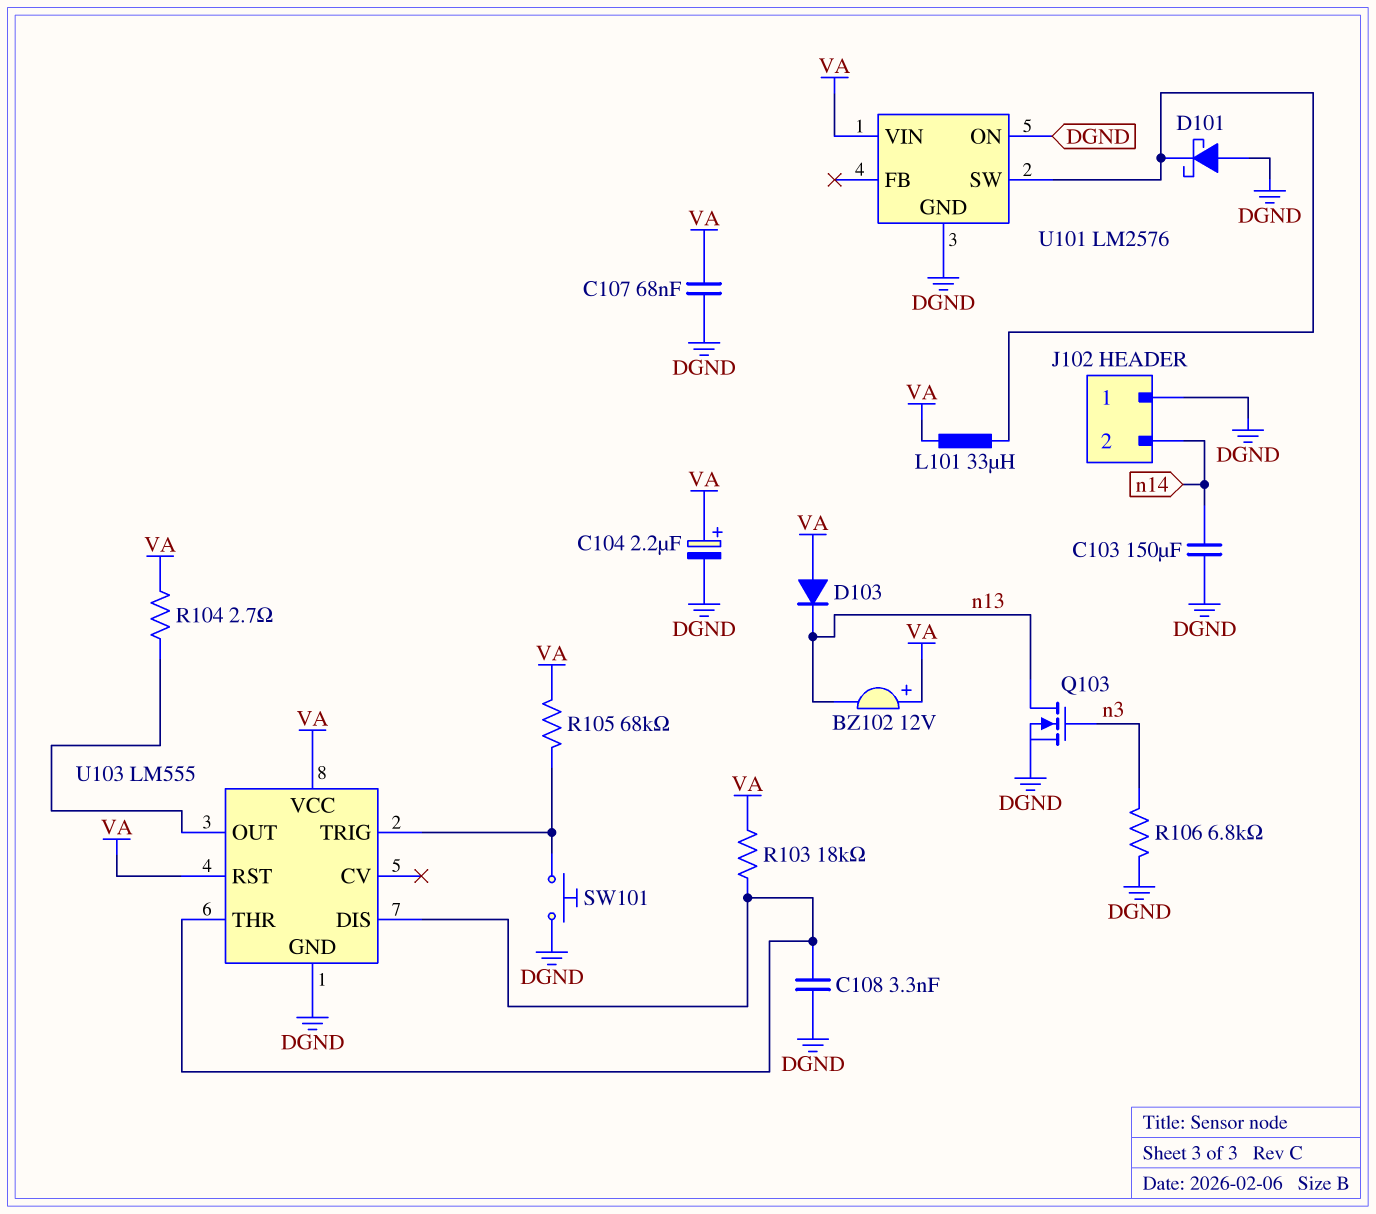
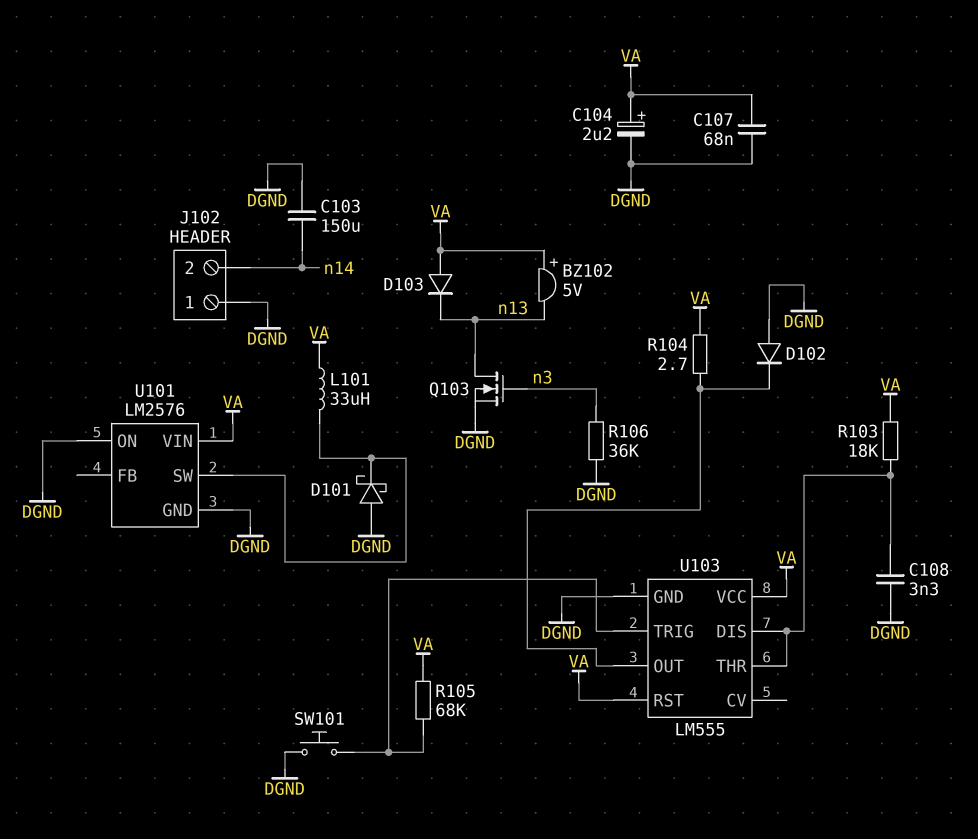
BZ102: buzzer 12V (plus VA, minus n13) -> buzzer 5V (plus VA, minus n13)
D102: none -> diode (A DGND, K U103/OUT)
R106: 6.8k (DGND, n3) -> 36k (DGND, n3)

